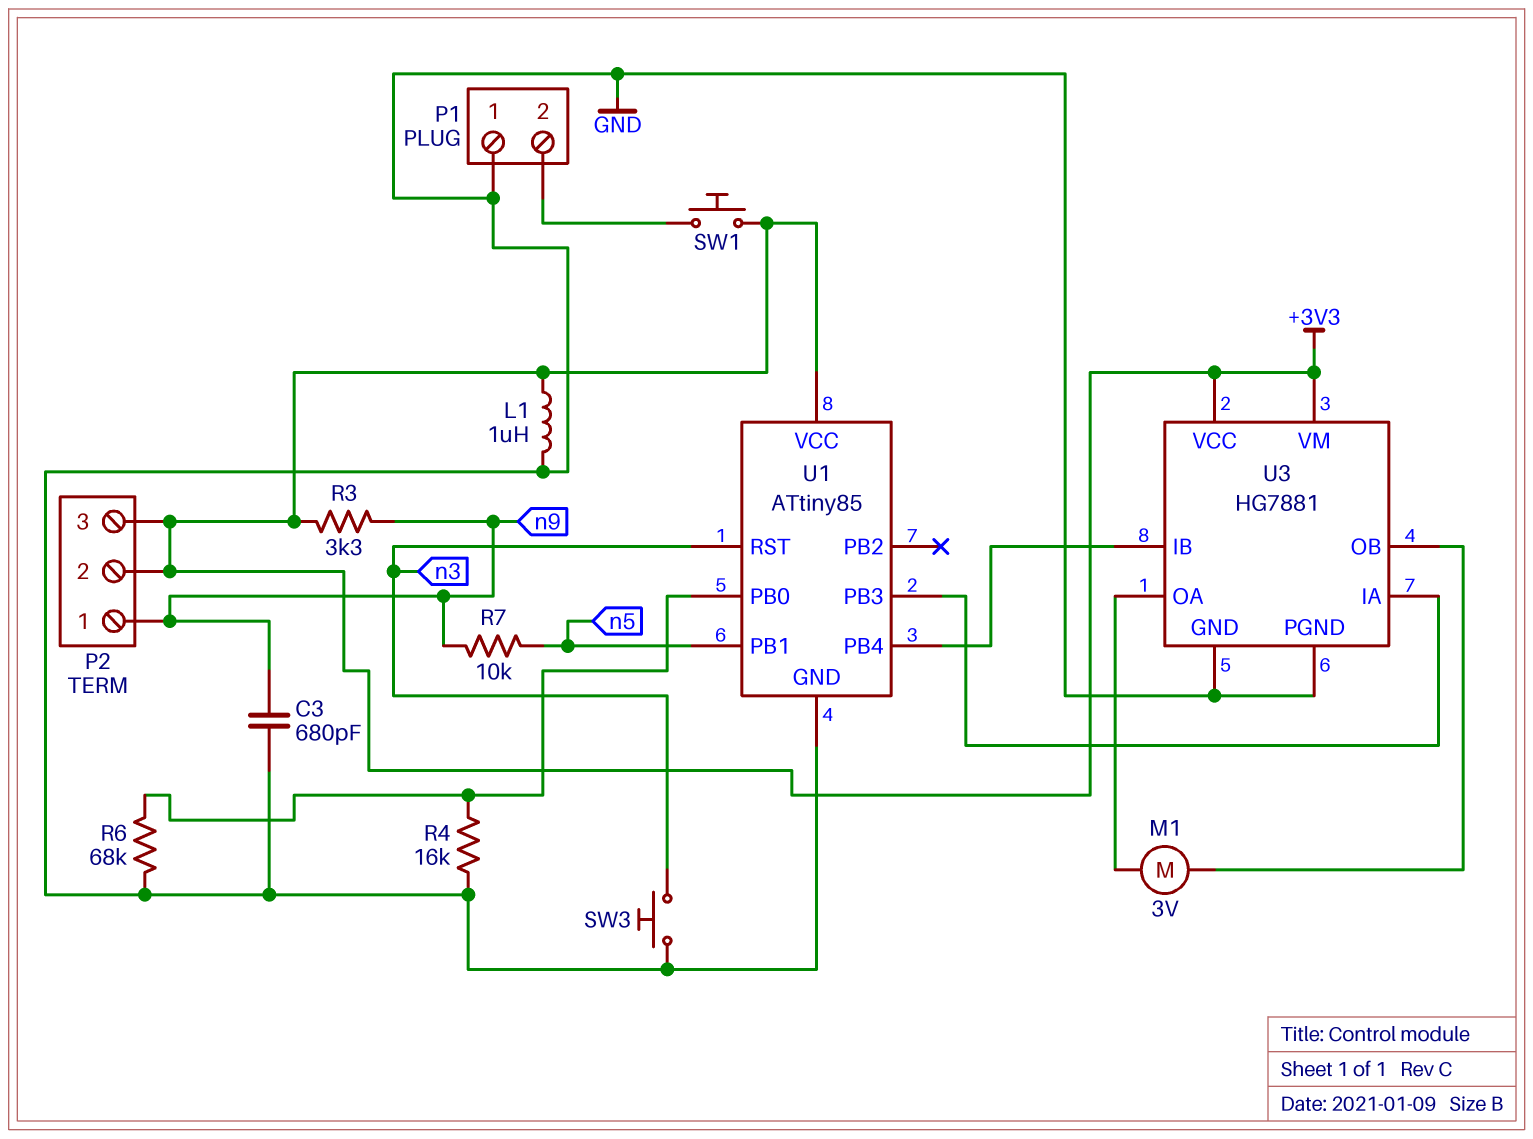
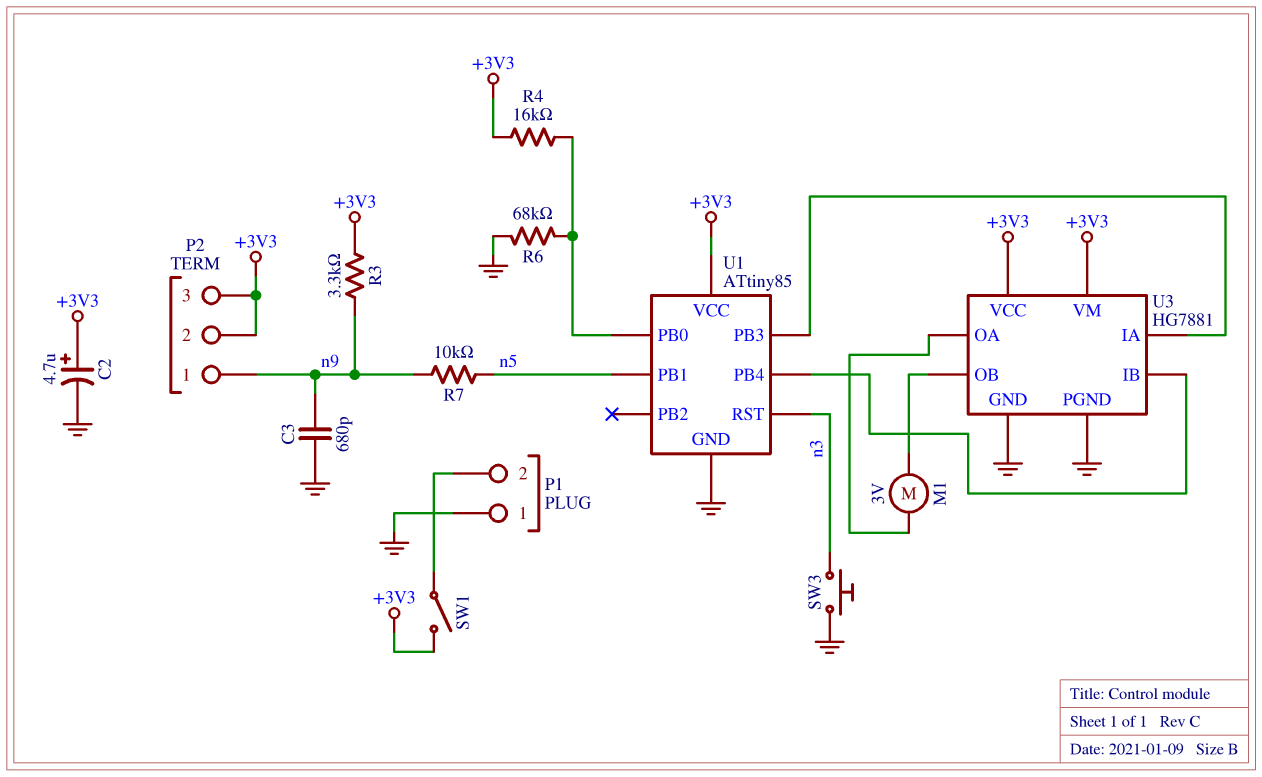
C2: none -> 4.7uF (plus +3V3, minus GND)
L1: 1uH (+3V3, GND) -> none
R4: 16k (GND, U1/PB0) -> 16k (+3V3, U1/PB0)
SW1: button (+3V3, P1/2) -> switch (+3V3, P1/2)

